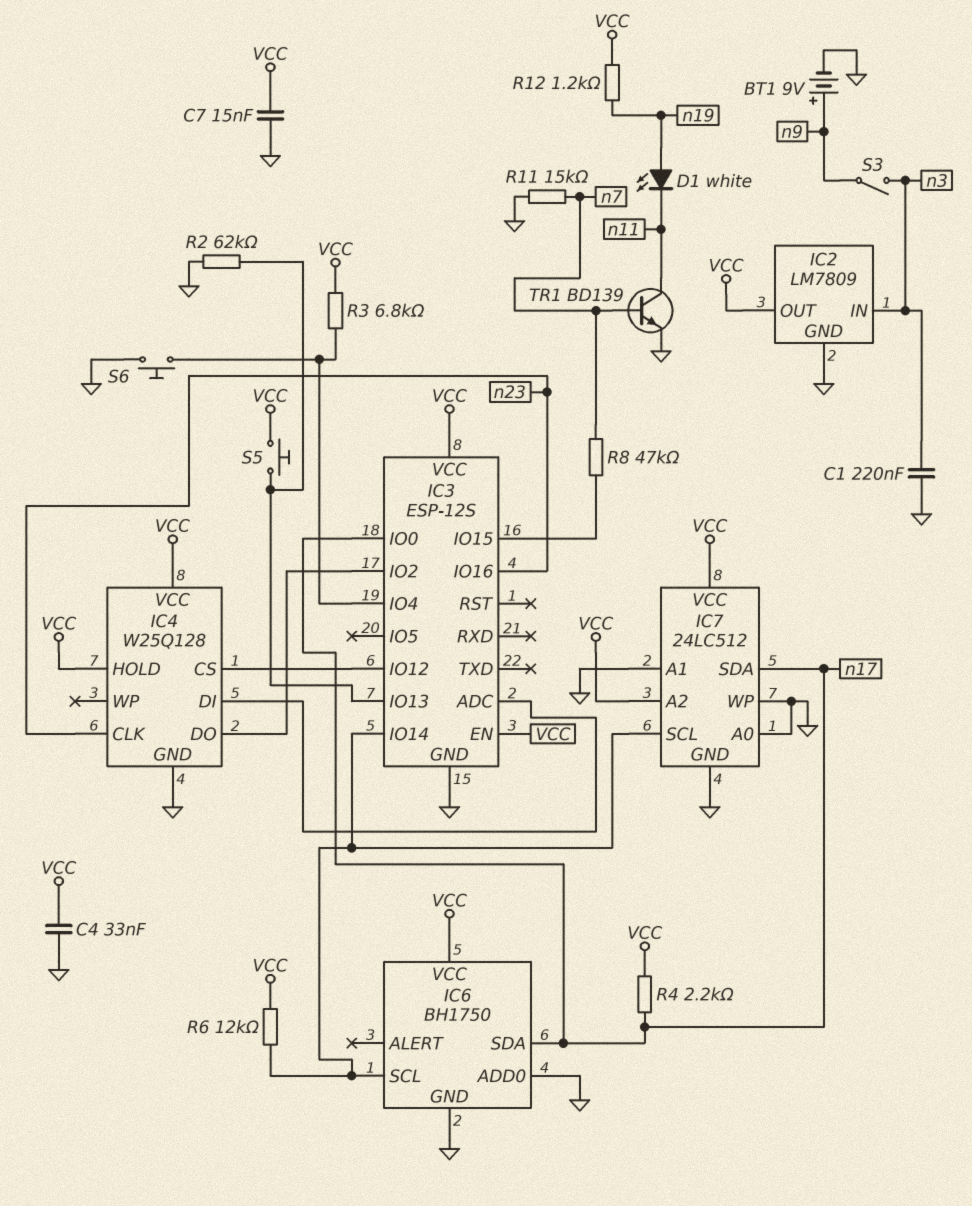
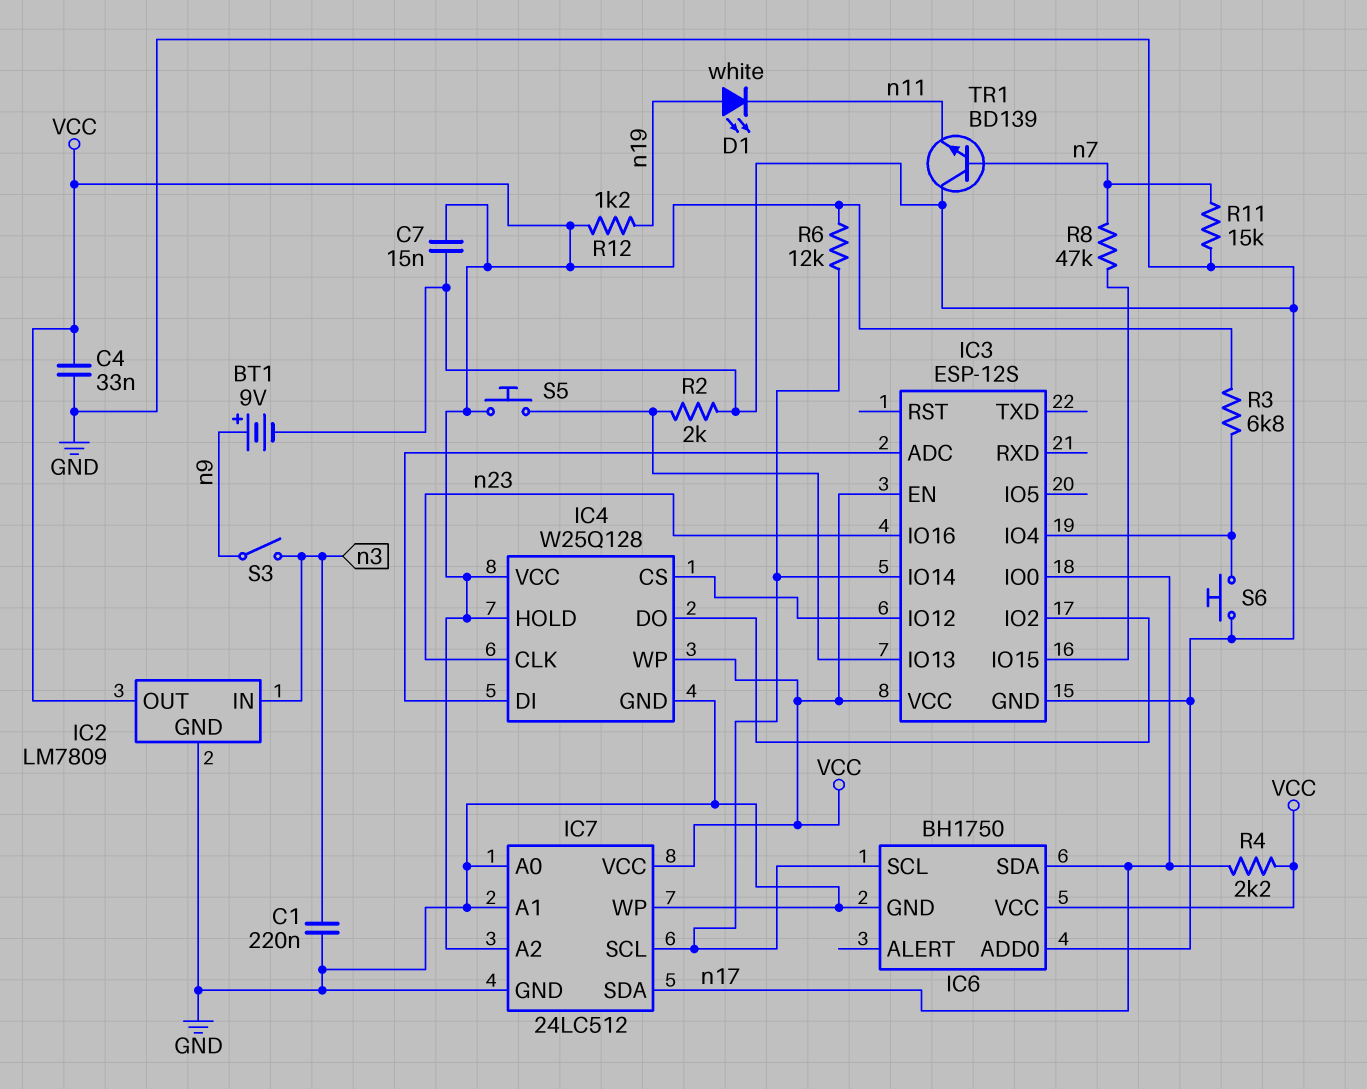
IC4 pin WP: none -> VCC
R2: 62k (GND, IC3/IO13) -> 2k (GND, IC3/IO13)
TR1: NPN BD139 (B n7, C n11, E GND) -> NPN BD139 (B n7, C GND, E n11)

